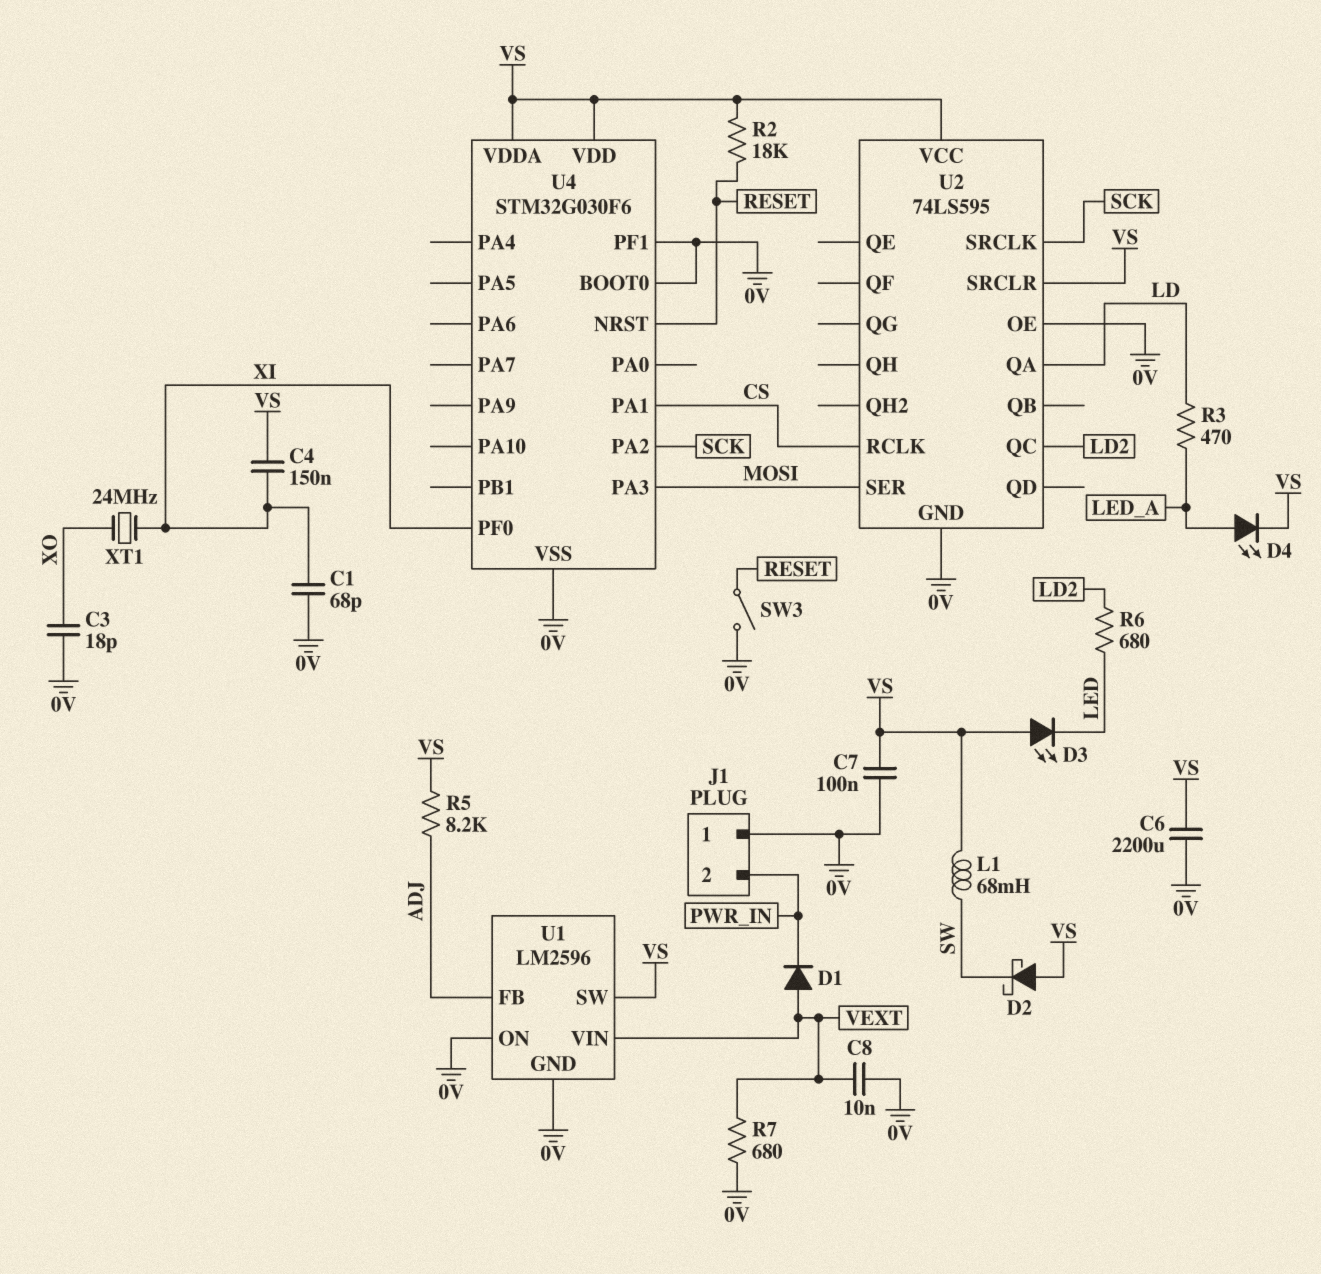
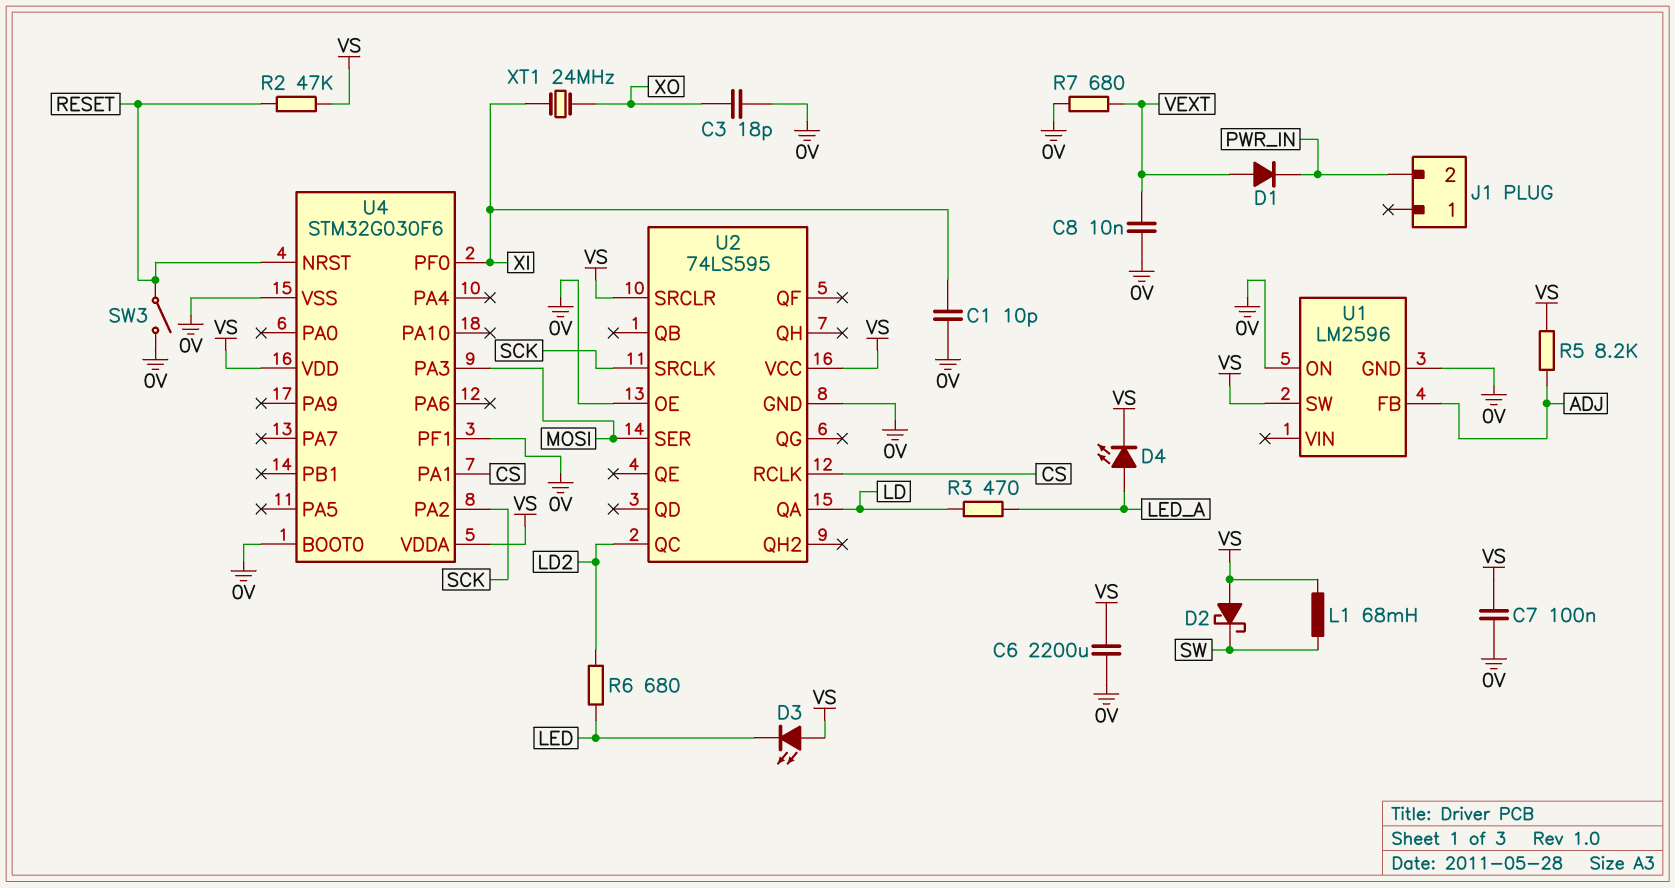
C1: 68pF (0V, XI) -> 10pF (0V, XI)
C4: 150nF (VS, XI) -> none
J1 pin 1: 0V -> none
R2: 18k (RESET, VS) -> 47k (RESET, VS)
U1 pin VIN: VEXT -> none

